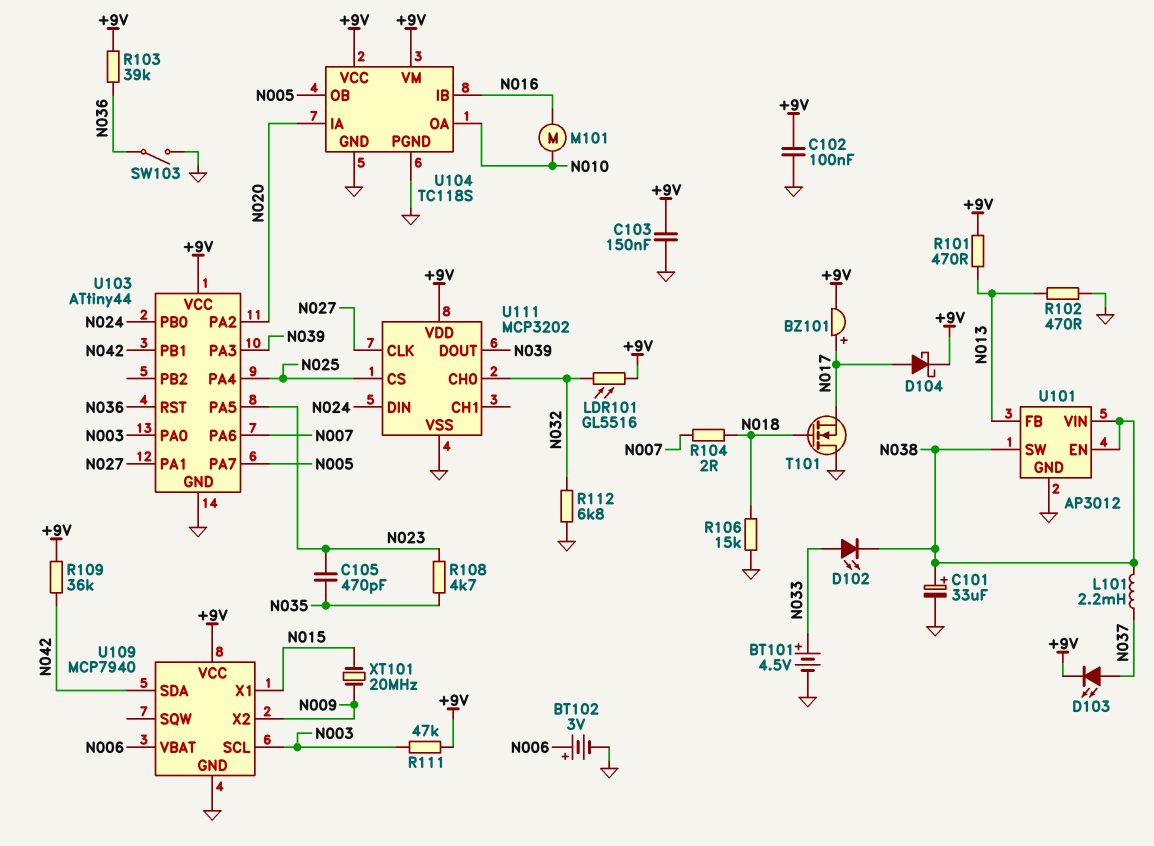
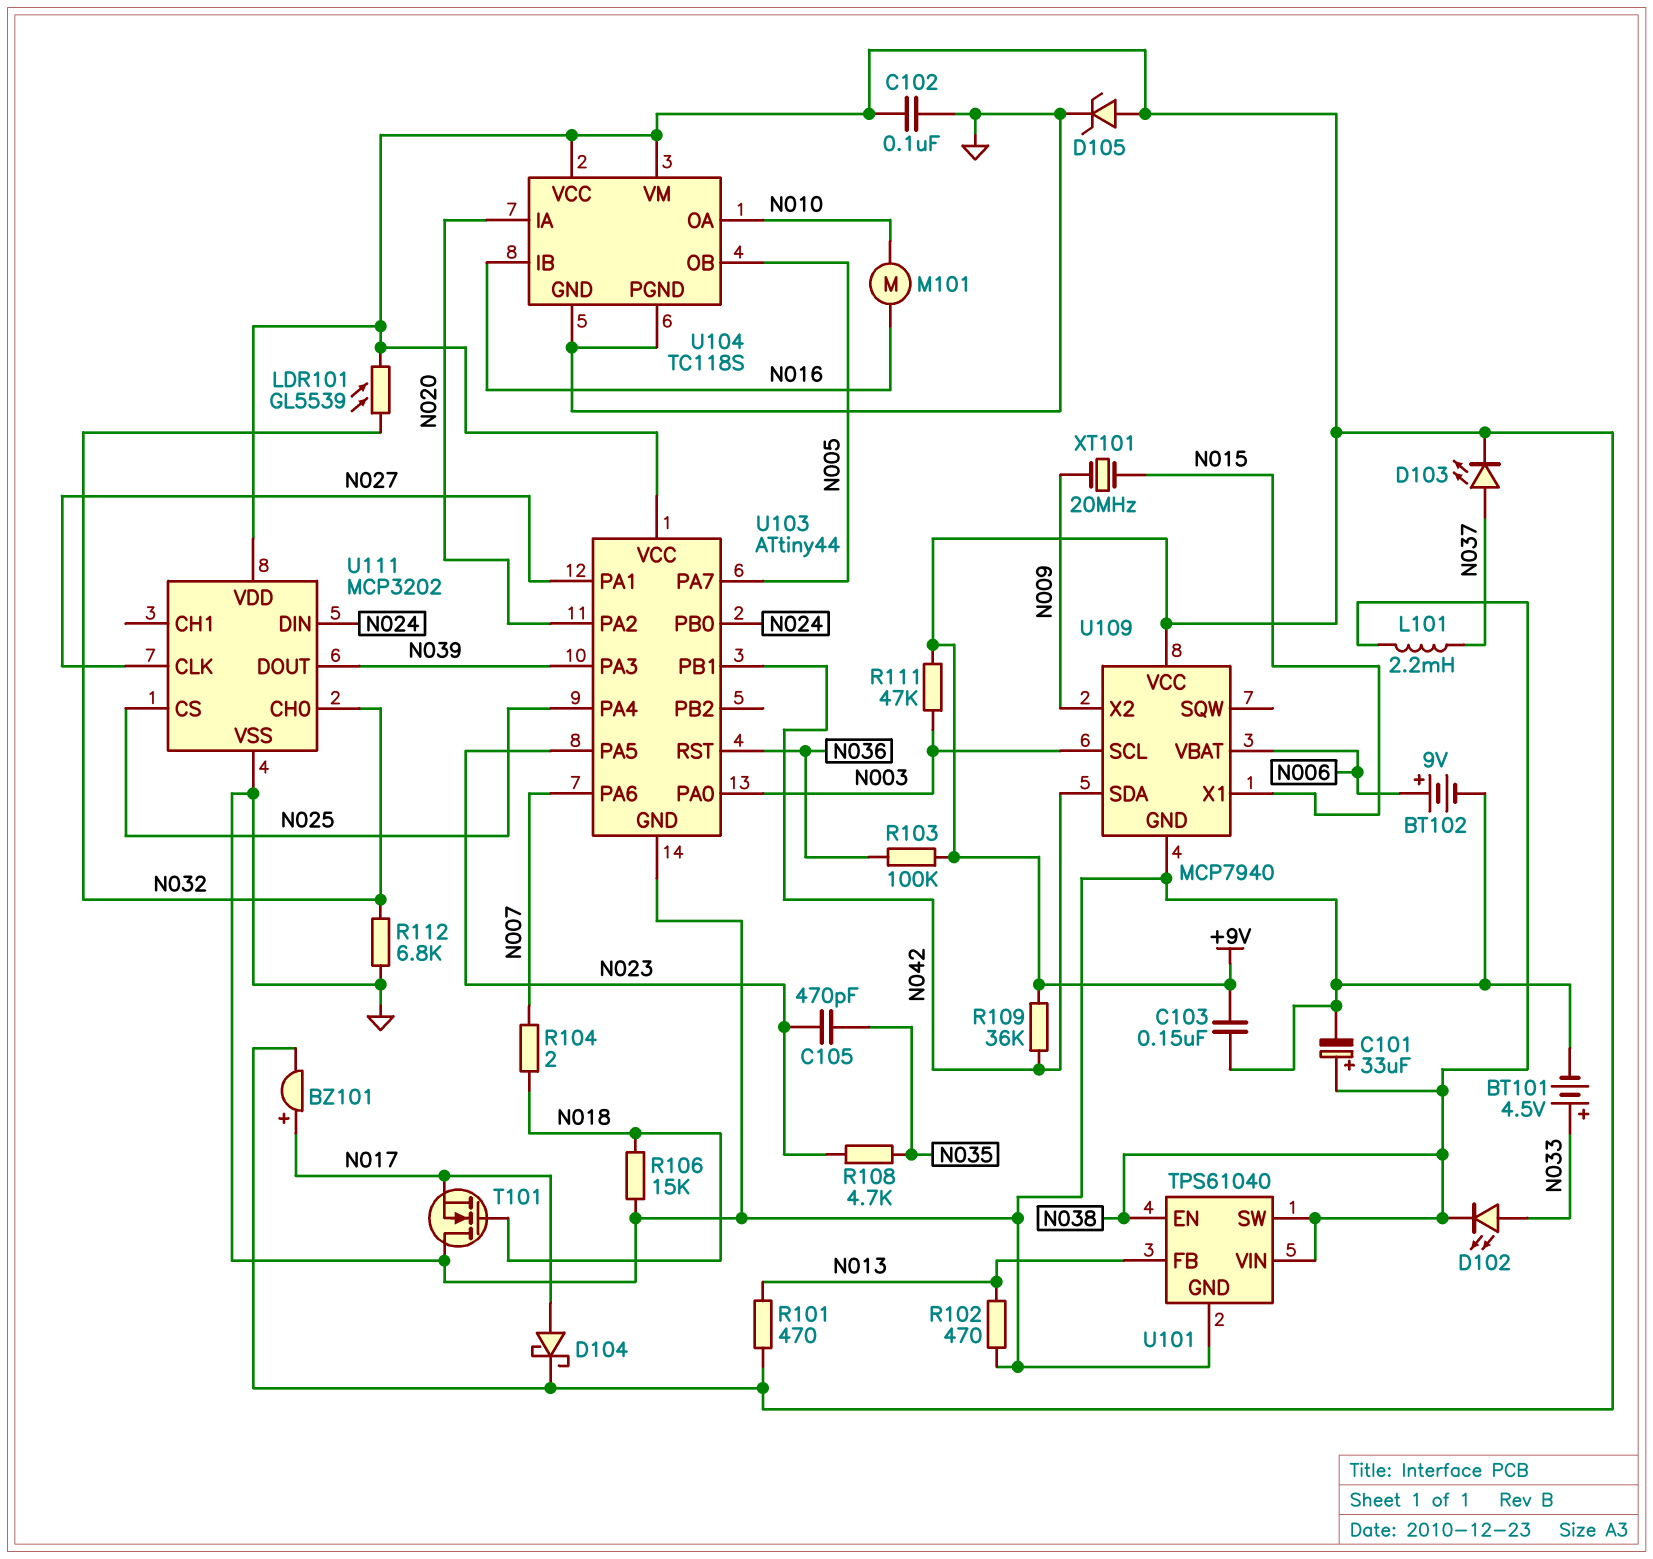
BT102: 3V (plus N006, minus GND) -> 9V (plus N006, minus GND)
D105: none -> zener (A +9V, K GND)
LDR101: GL5516 (+9V, N032) -> GL5539 (+9V, N032)
R103: 39k (+9V, N036) -> 100k (+9V, N036)
SW103: switch (GND, N036) -> none
U101: AP3012 -> TPS61040

